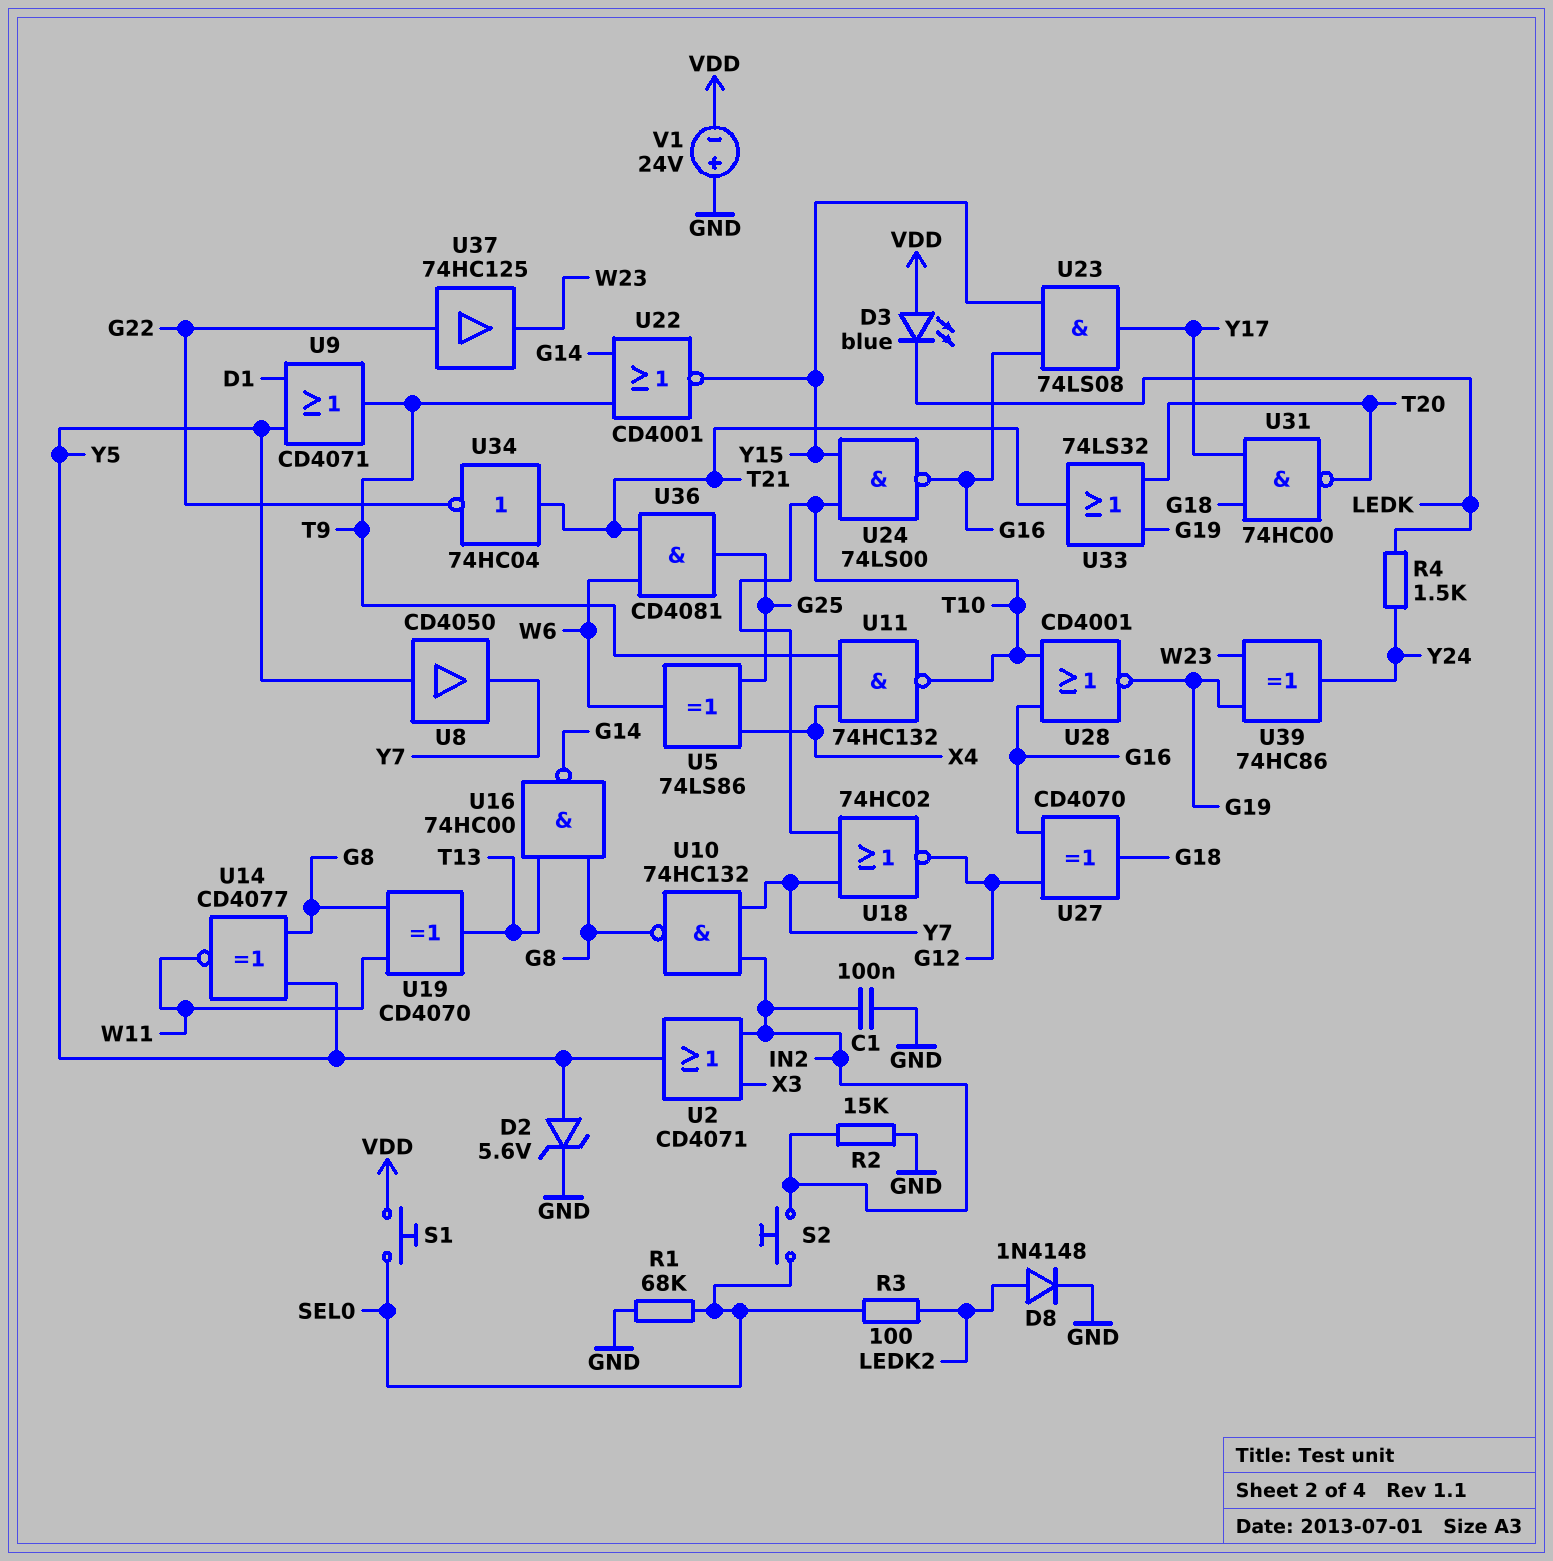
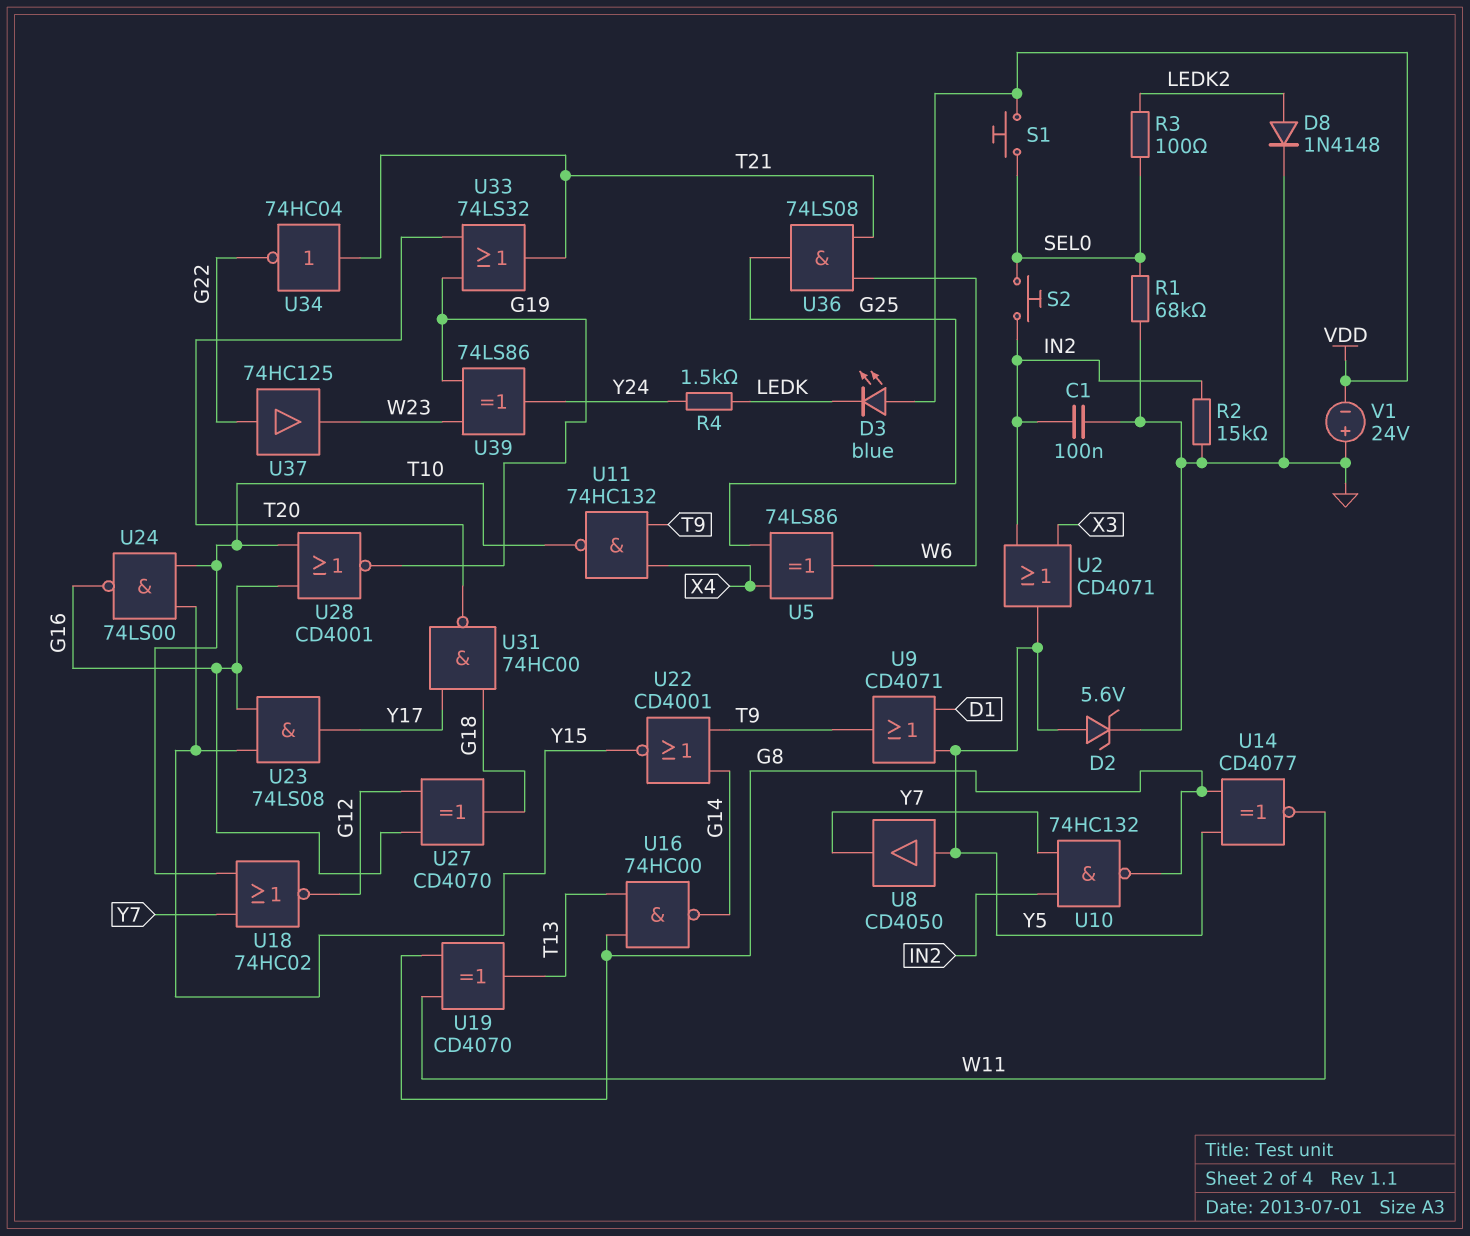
U36: AND CD4081 (in T21, in W6, out G25) -> AND 74LS08 (in T21, in W6, out G25)
U39: XOR 74HC86 (in G19, in W23, out Y24) -> XOR 74LS86 (in G19, in W23, out Y24)

